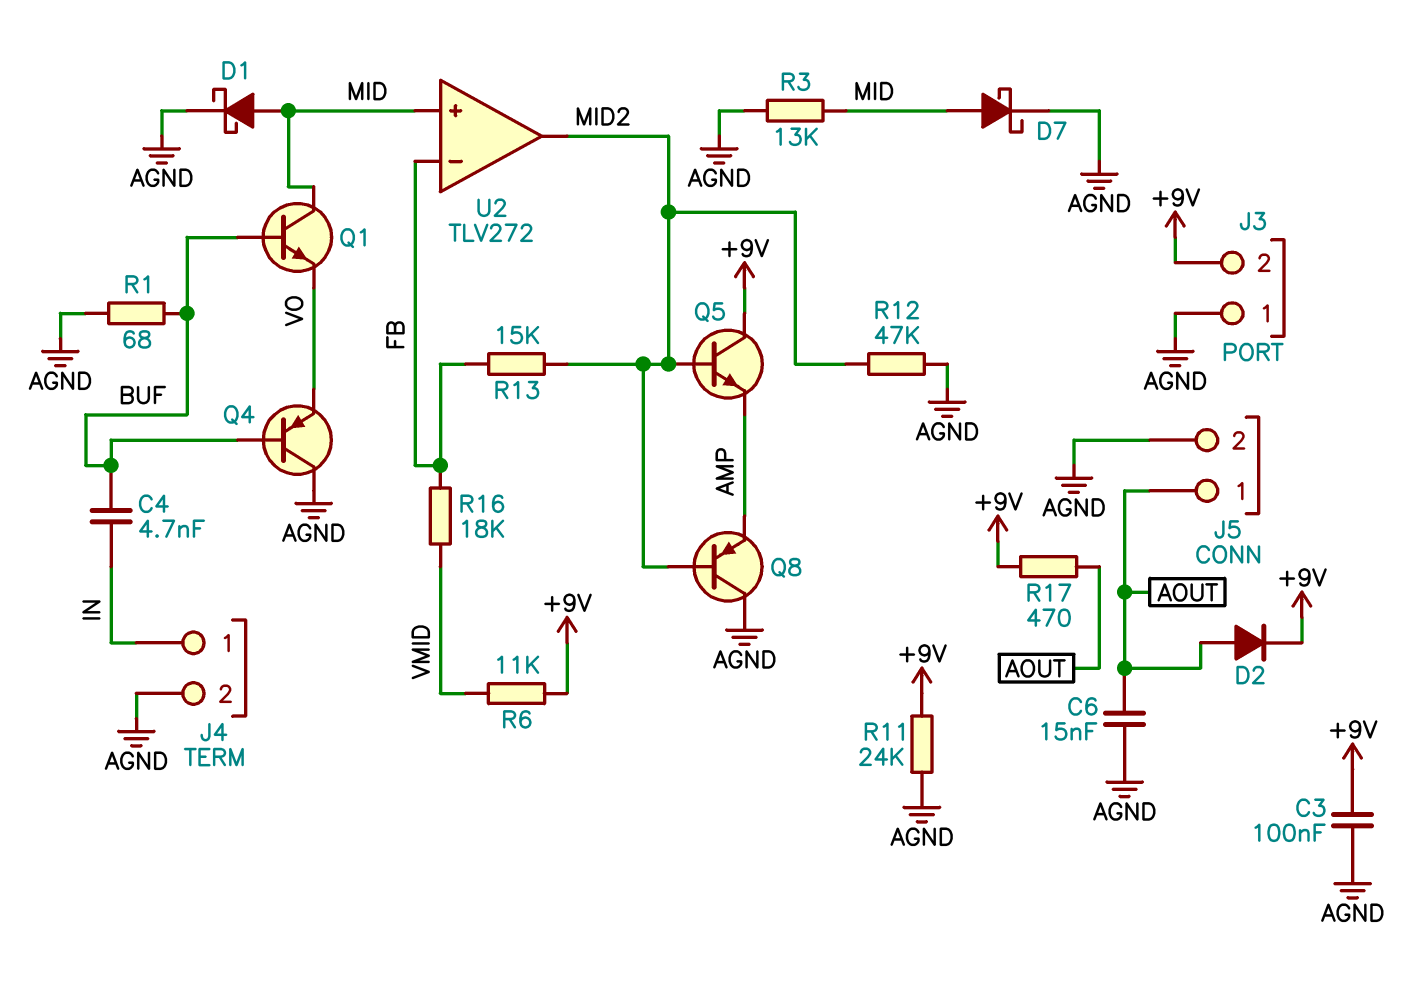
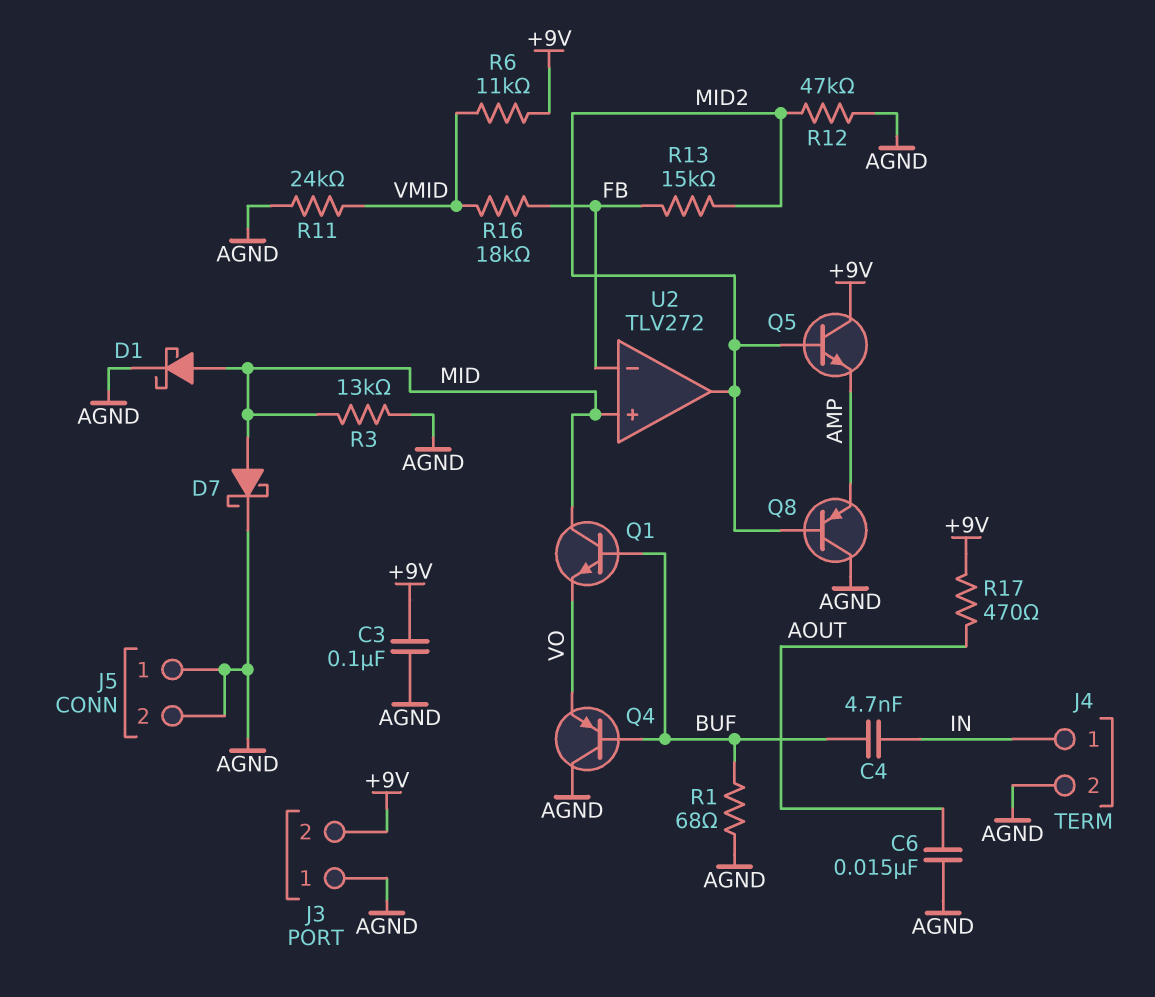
D2: diode (A AOUT, K +9V) -> none
J5 pin 1: AOUT -> AGND
R11: 24k (+9V, AGND) -> 24k (AGND, VMID)

